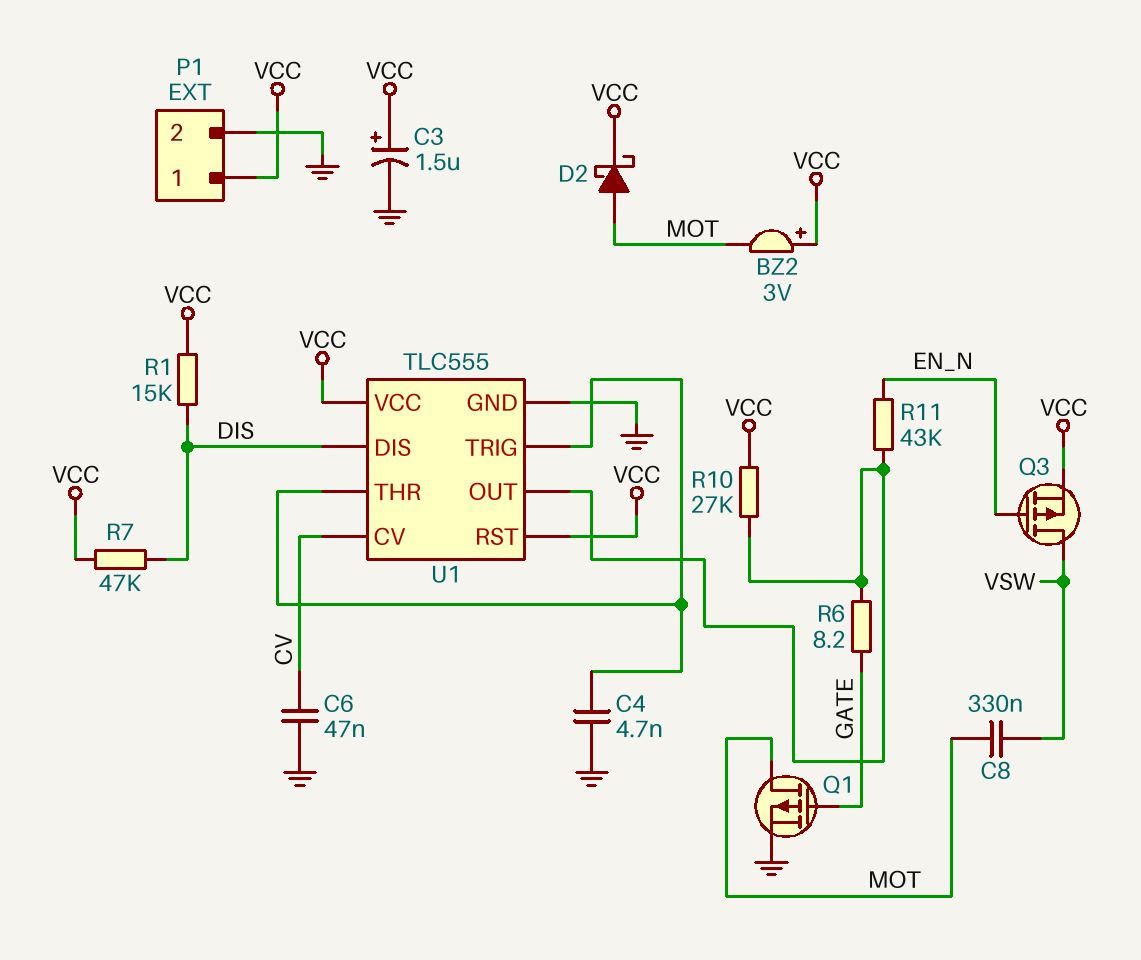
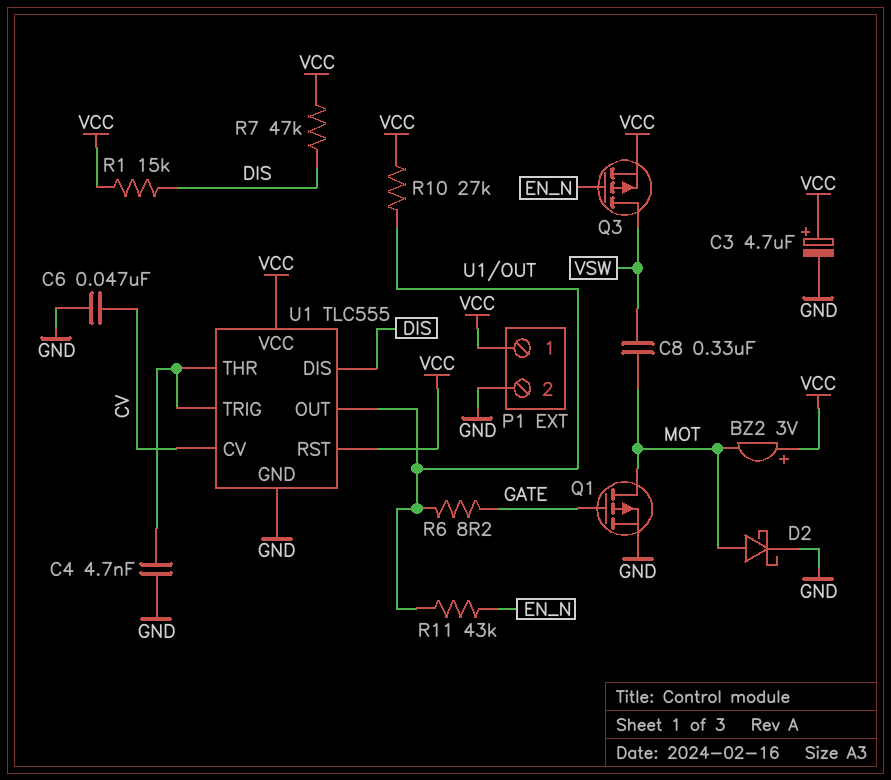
C3: 1.5uF (plus VCC, minus GND) -> 4.7uF (plus VCC, minus GND)
D2: schottky (A MOT, K VCC) -> schottky (A MOT, K GND)

